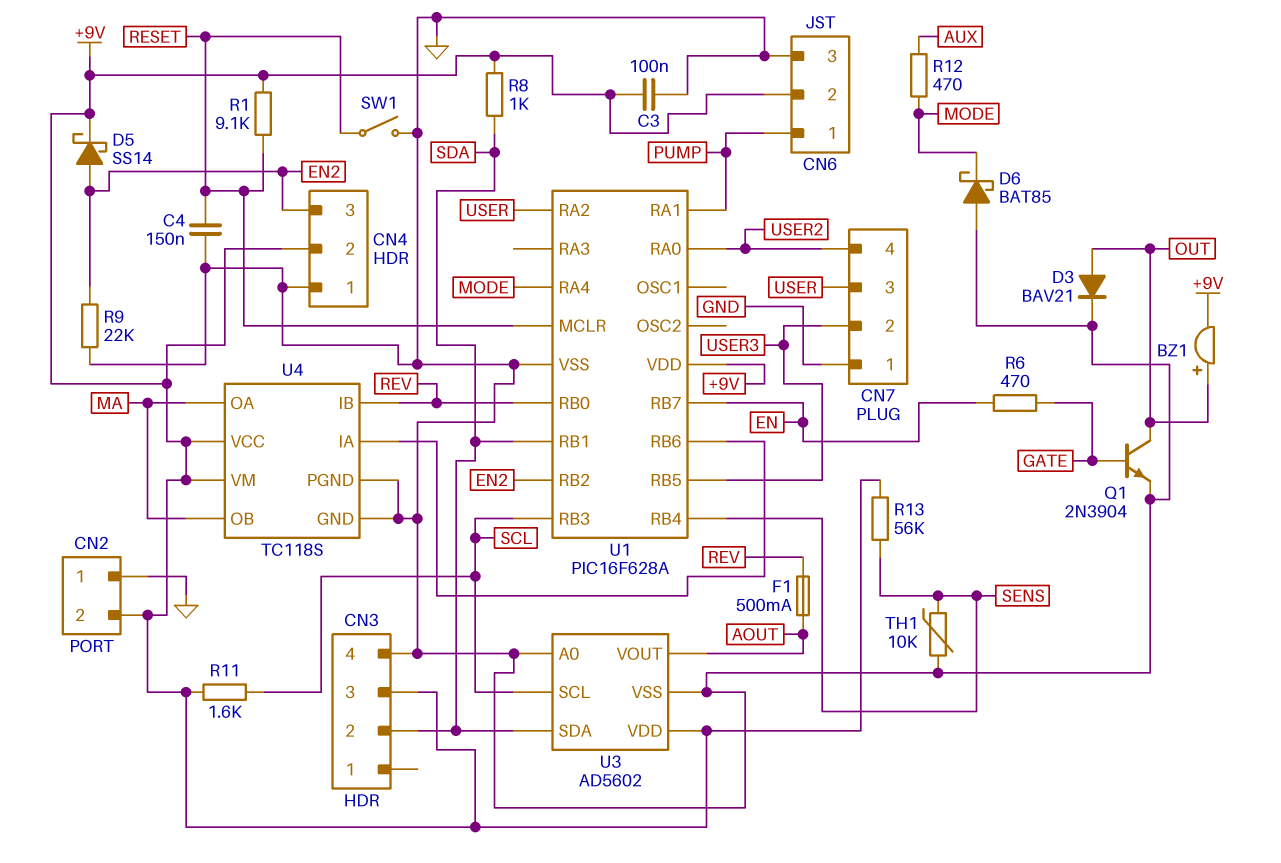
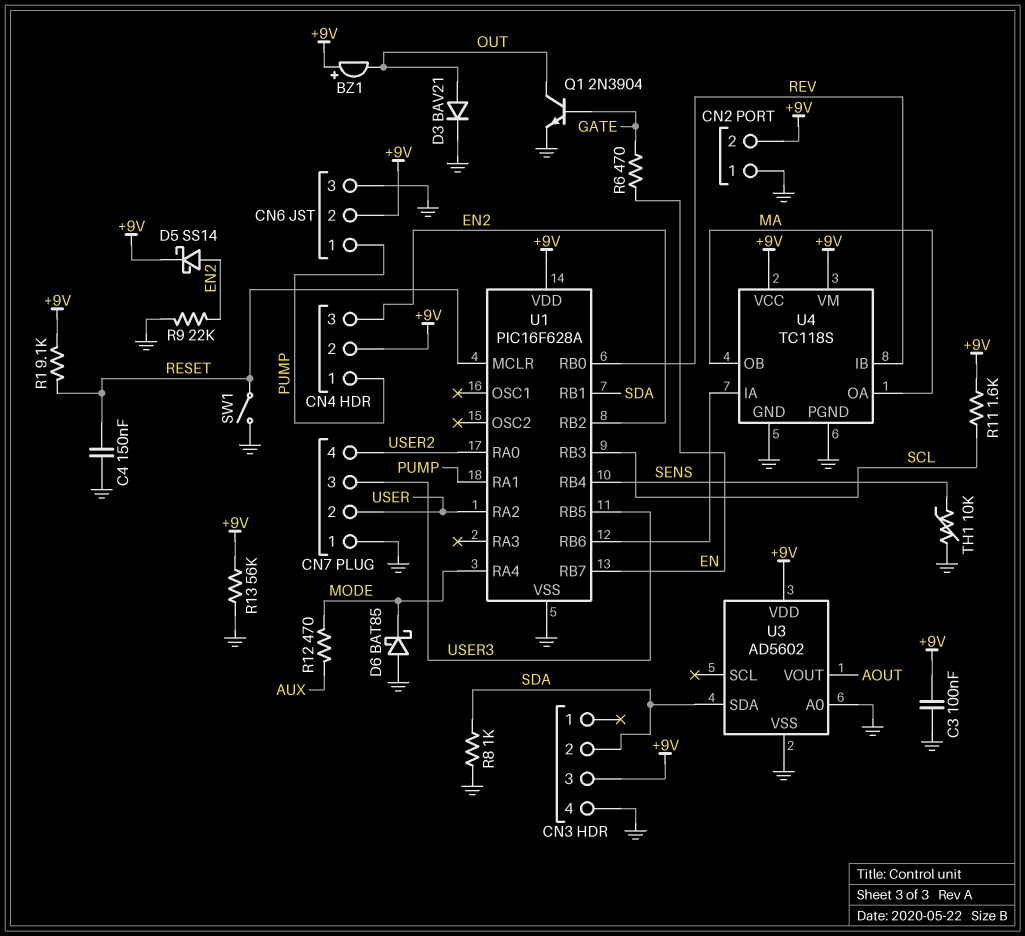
BZ1: buzzer (plus OUT, minus +9V) -> buzzer (plus +9V, minus OUT)
CN4 pin 1: GND -> PUMP
CN7 pin 2: USER3 -> USER
CN7 pin 3: USER -> USER3
F1: 500mA (AOUT, REV) -> none
R8: 1k (+9V, SDA) -> 1k (GND, SDA)
R13: 56k (+9V, SENS) -> 56k (+9V, GND)
U3 pin SCL: SCL -> none

